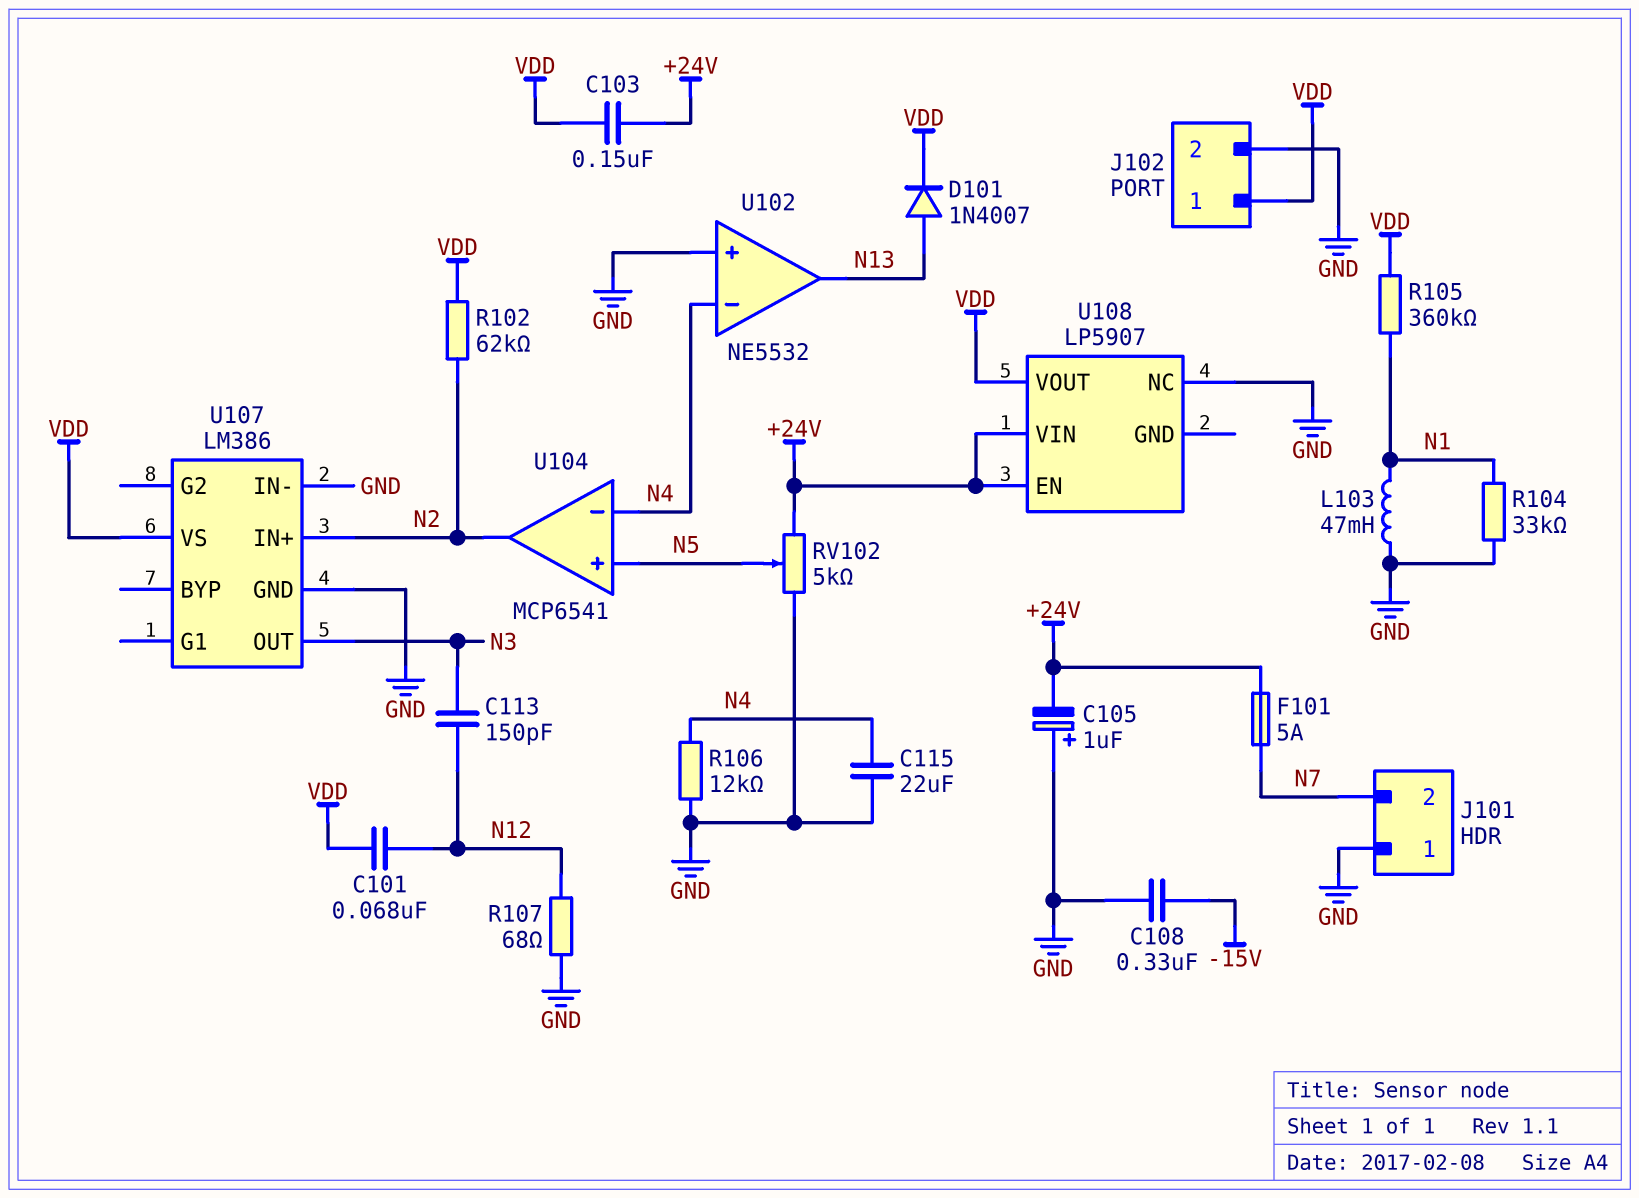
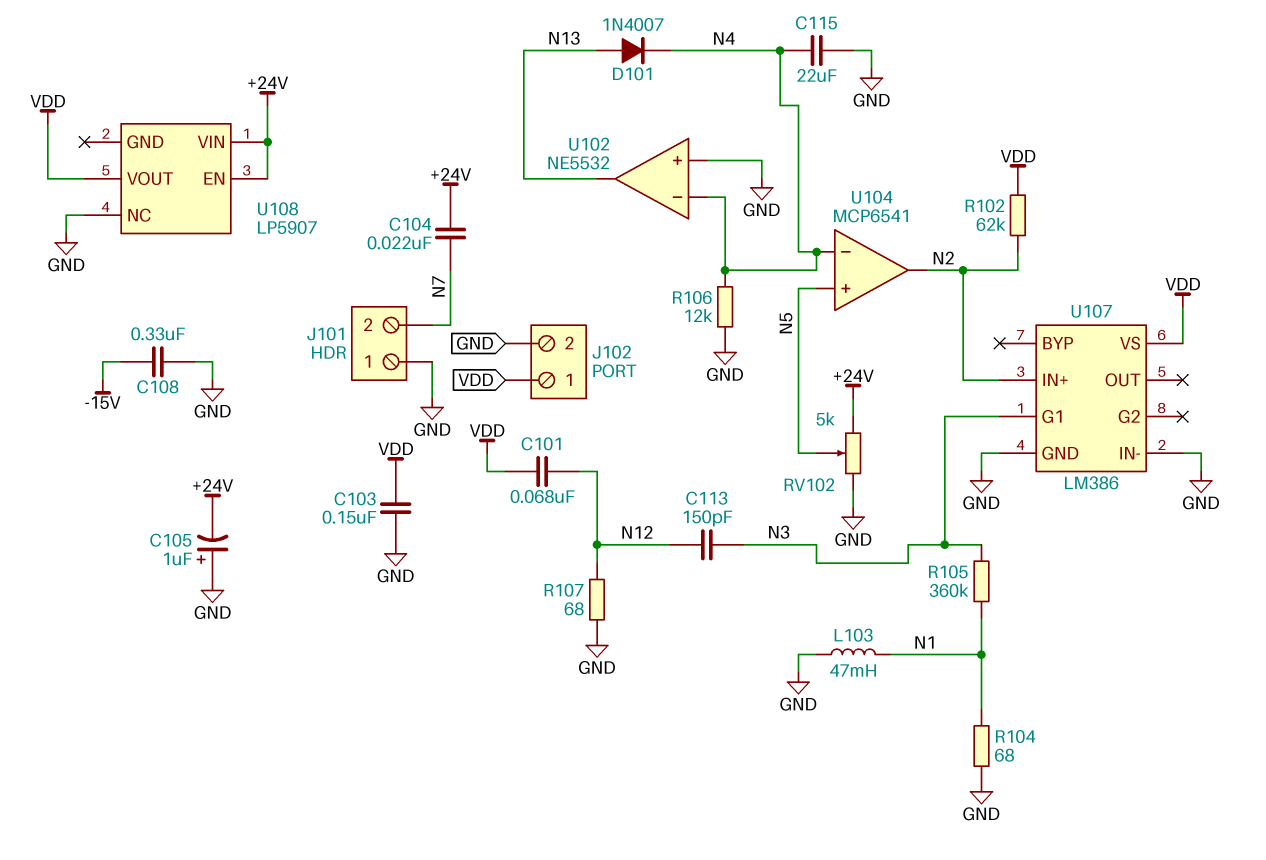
C103: 150nF (+24V, VDD) -> 150nF (GND, VDD)
C104: none -> 22nF (+24V, N7)
D101: diode 1N4007 (A N13, K VDD) -> diode 1N4007 (A N13, K N4)
F101: 5A (+24V, N7) -> none
R104: 33k (GND, N1) -> 68 (GND, N1)
R105: 360k (N1, VDD) -> 360k (N1, N3)
U107 pin G1: none -> N3
U107 pin OUT: N3 -> none

